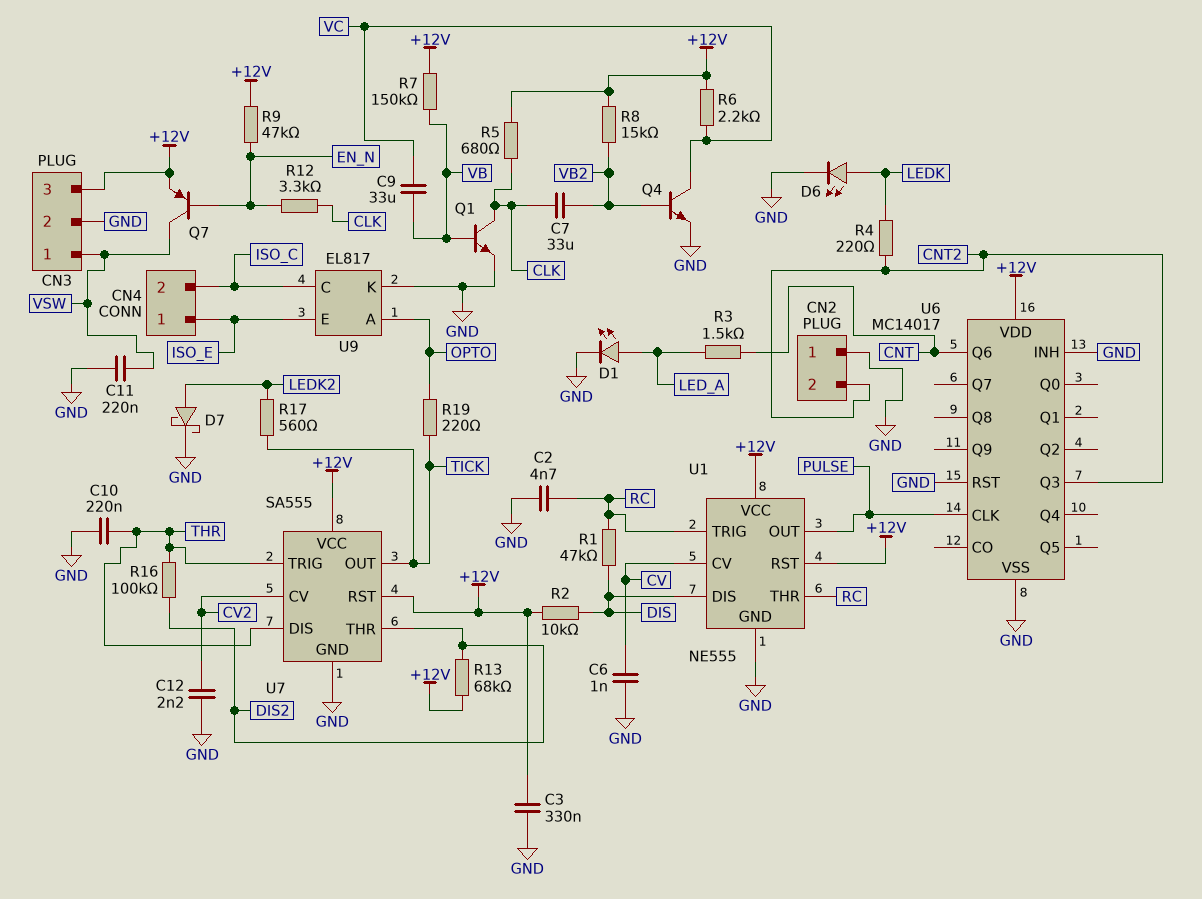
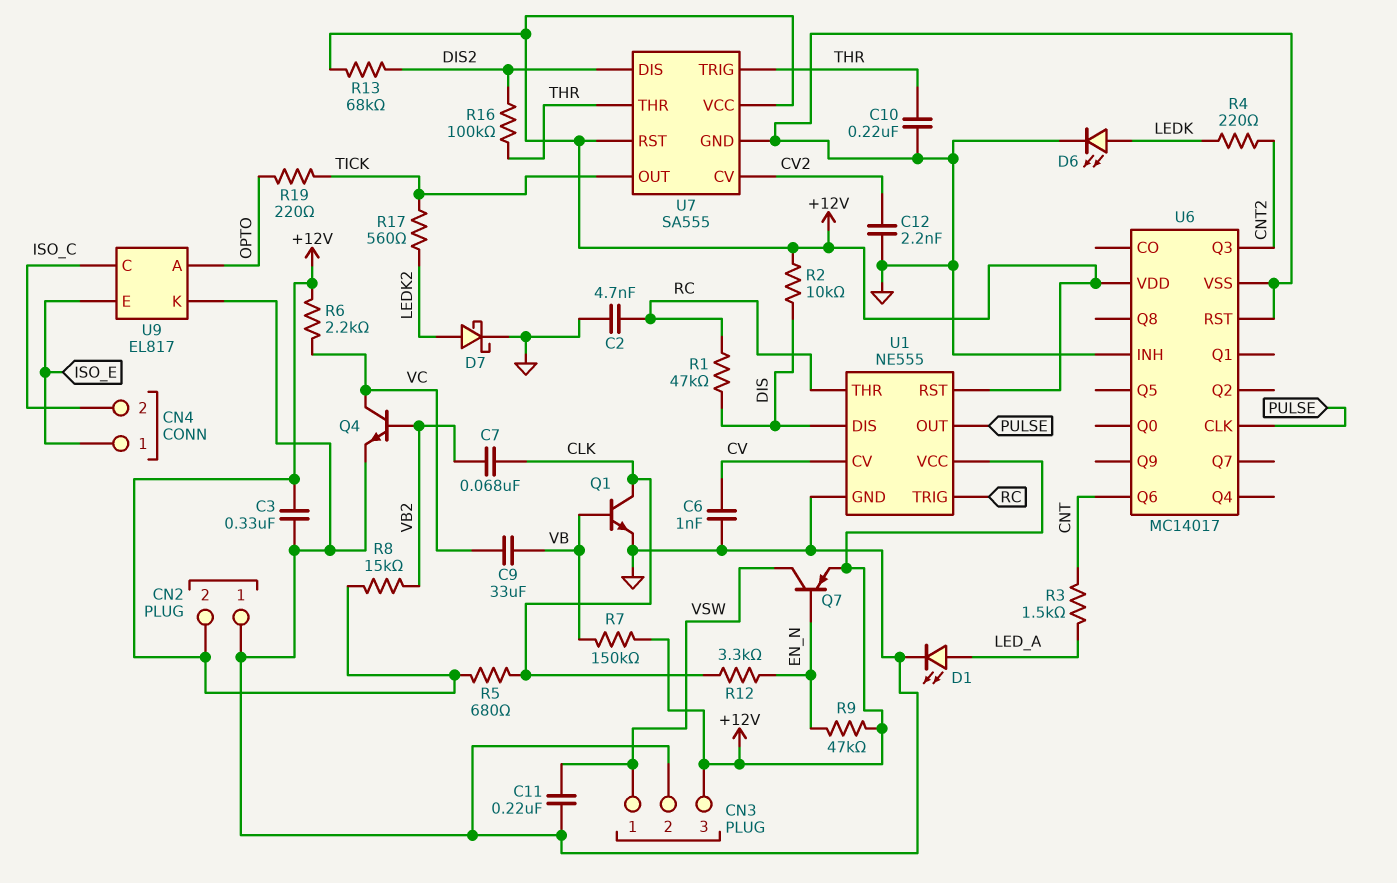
C7: 33uF (CLK, VB2) -> 68nF (CLK, VB2)
CN2 pin 2: CNT2 -> +12V
U7 pin DIS: THR -> DIS2
U7 pin THR: DIS2 -> THR

